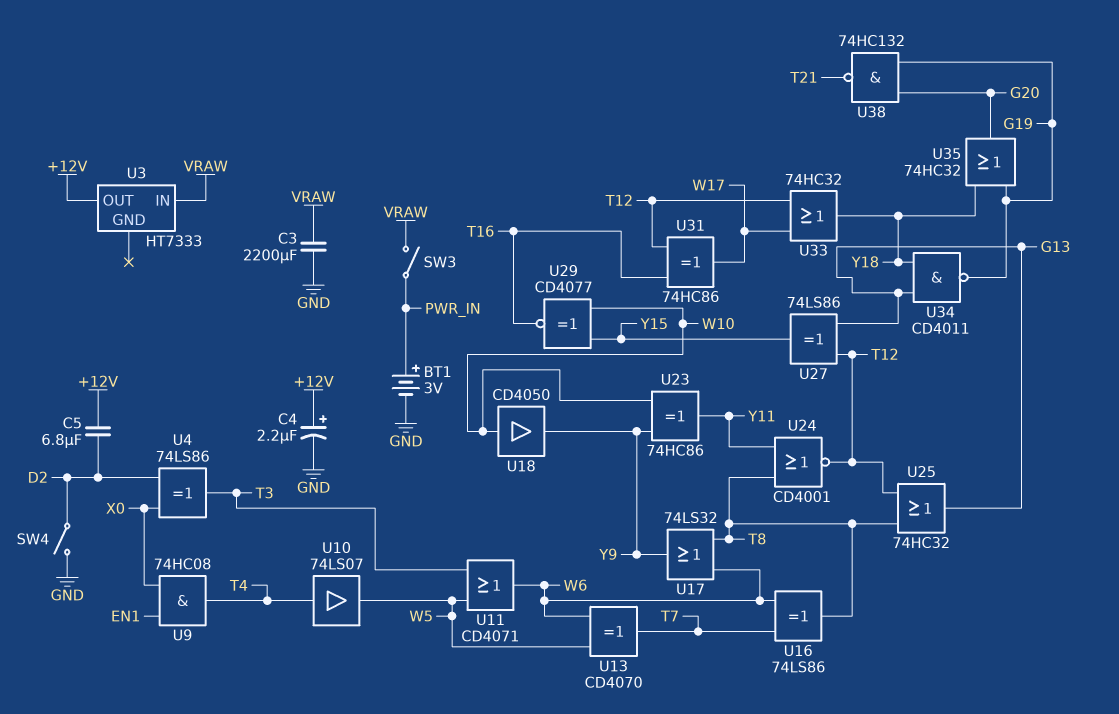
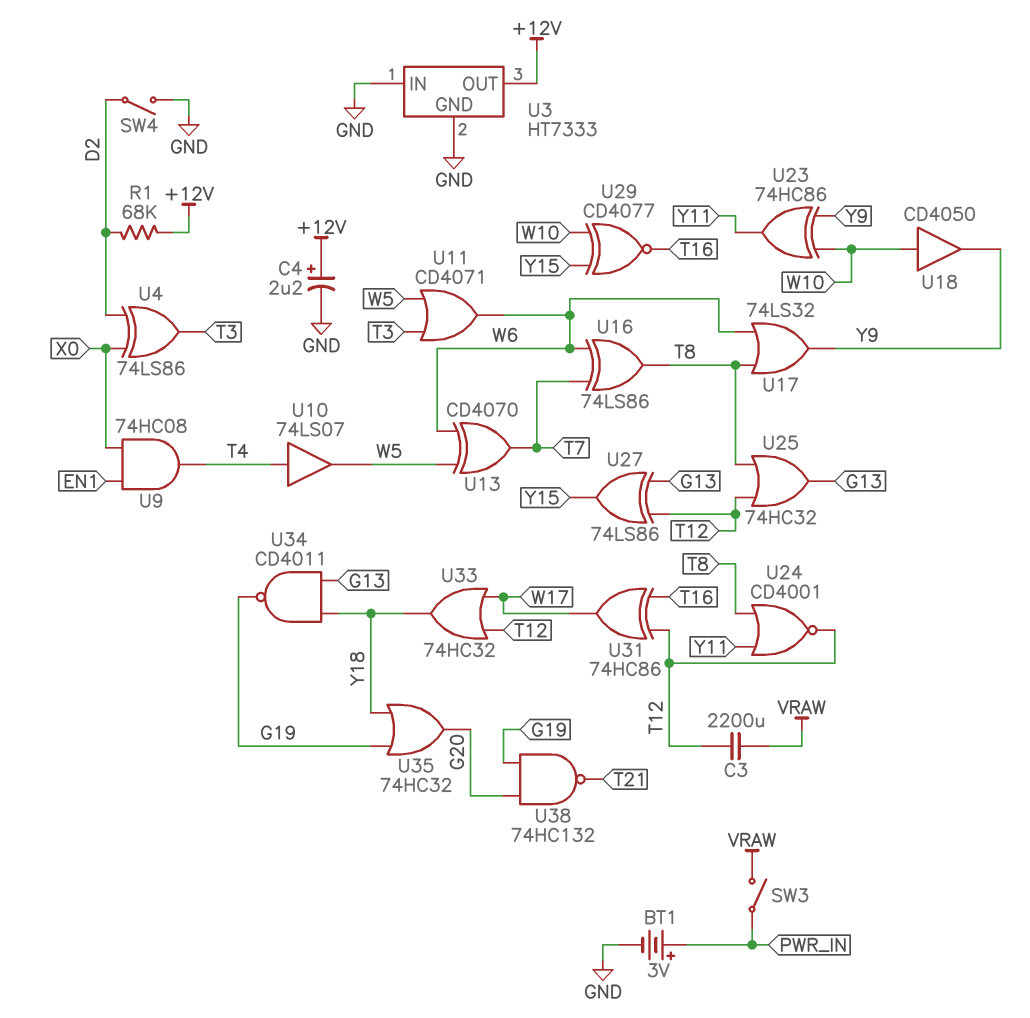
C3: 2200uF (GND, VRAW) -> 2200uF (T12, VRAW)
C5: 6.8uF (+12V, D2) -> none
R1: none -> 68k (+12V, D2)
U3 pin GND: none -> GND
U3 pin IN: VRAW -> GND

